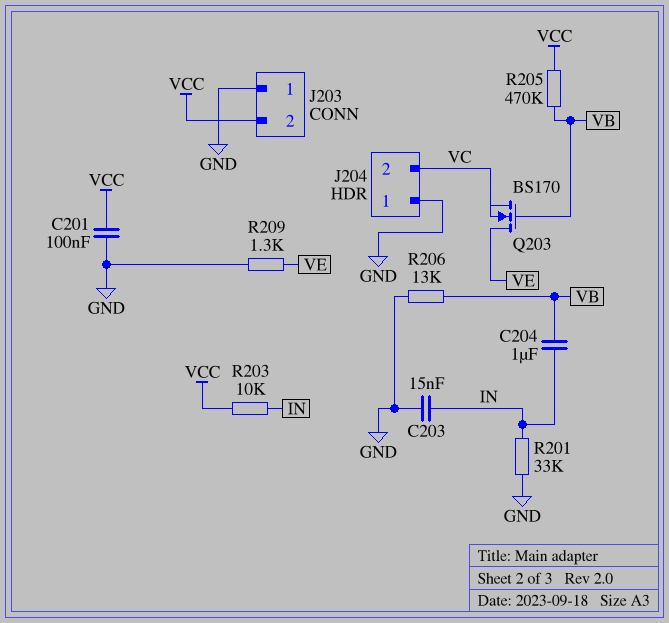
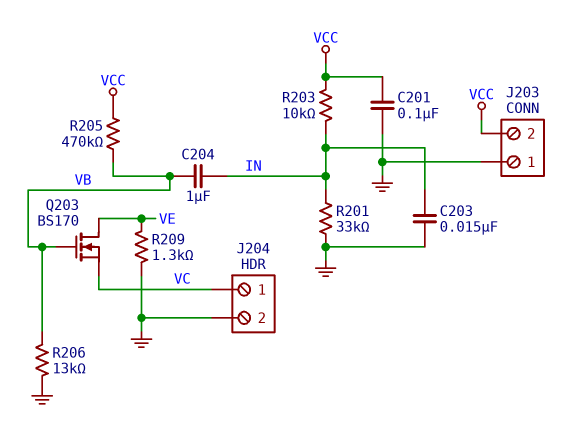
J204 pin 1: GND -> VC
J204 pin 2: VC -> GND

